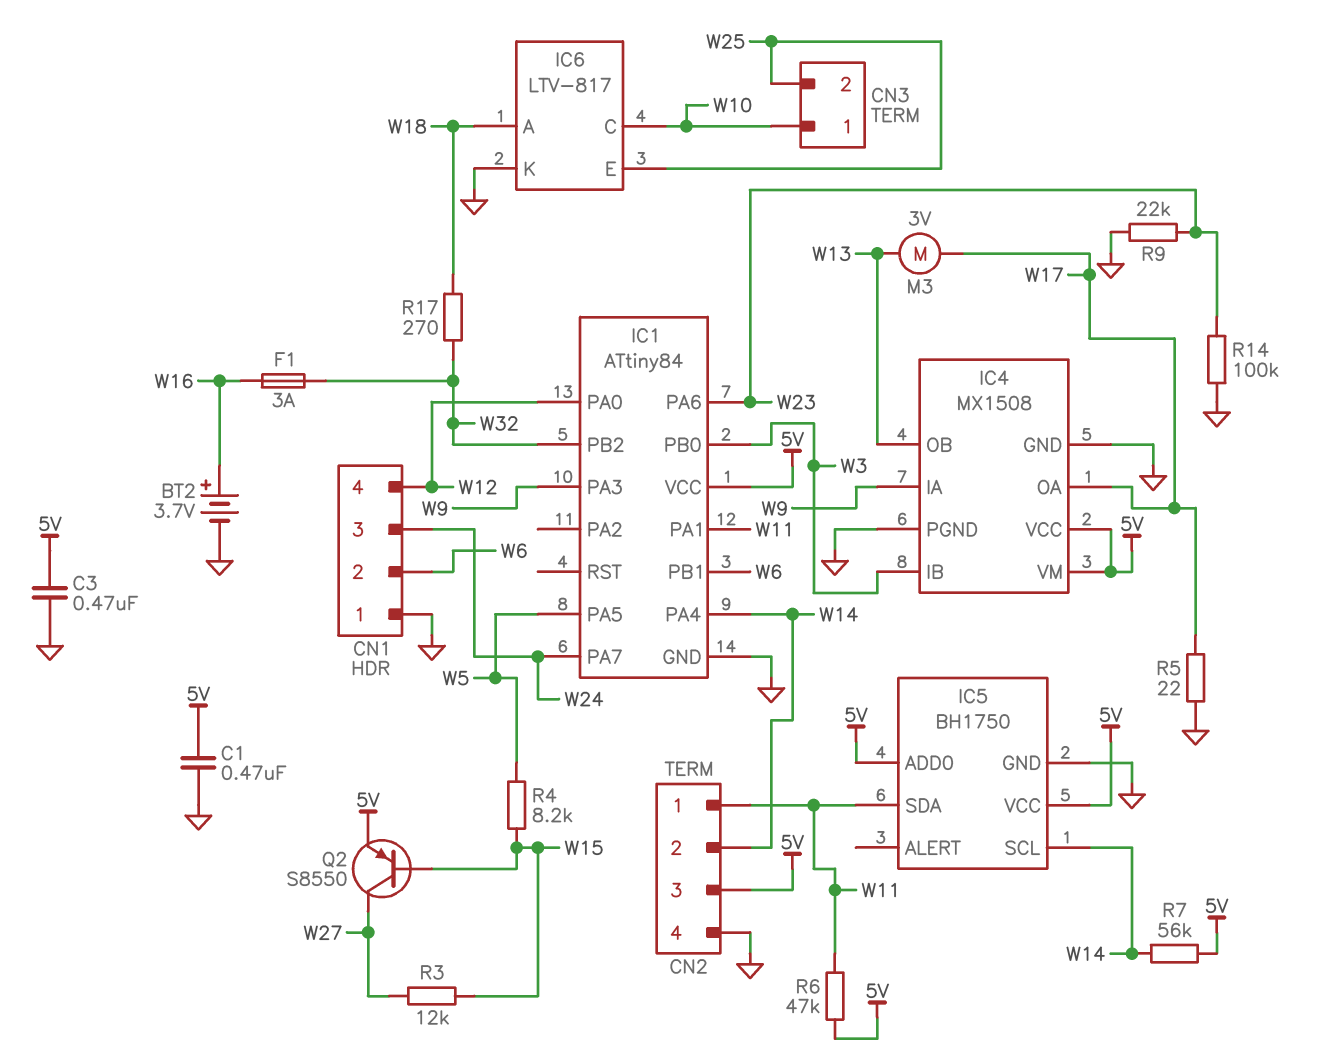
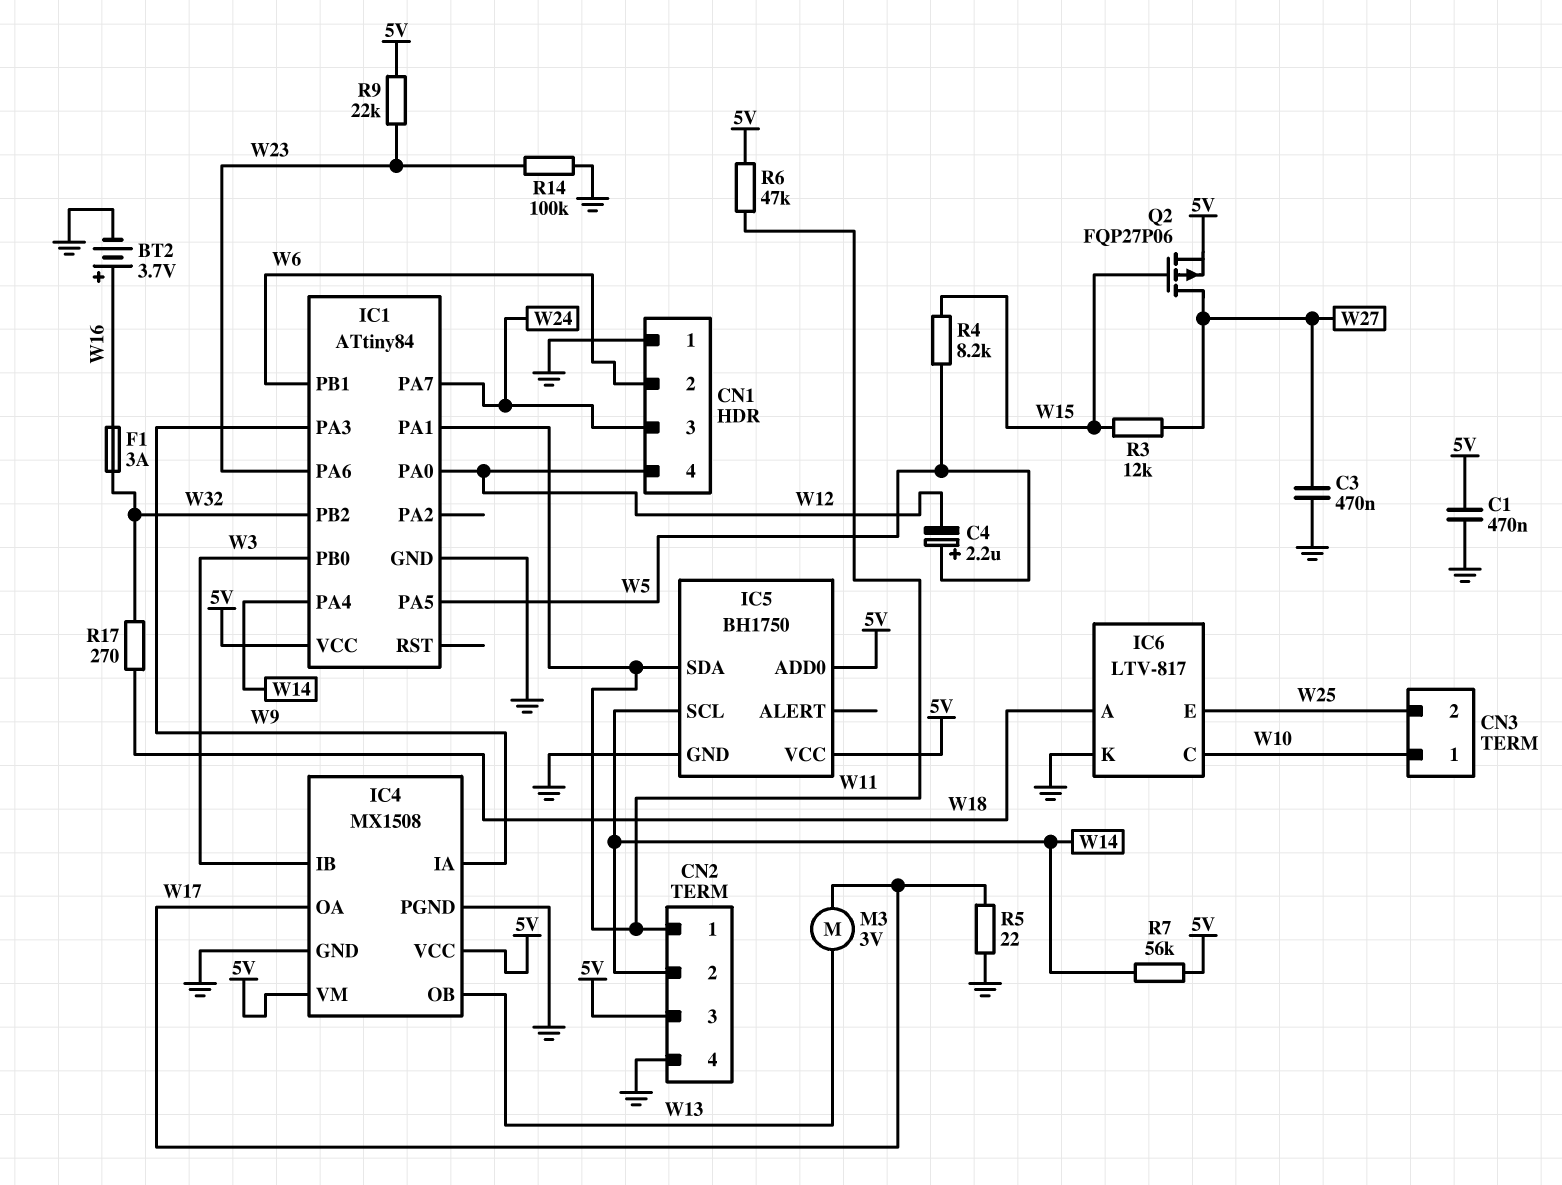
C3: 470nF (5V, GND) -> 470nF (GND, W27)
C4: none -> 2.2uF (plus W5, minus W12)
Q2: PNP S8550 (B W15, C W27, E 5V) -> PMOS FQP27P06 (G W15, D W27, S 5V)
R9: 22k (GND, W23) -> 22k (5V, W23)

